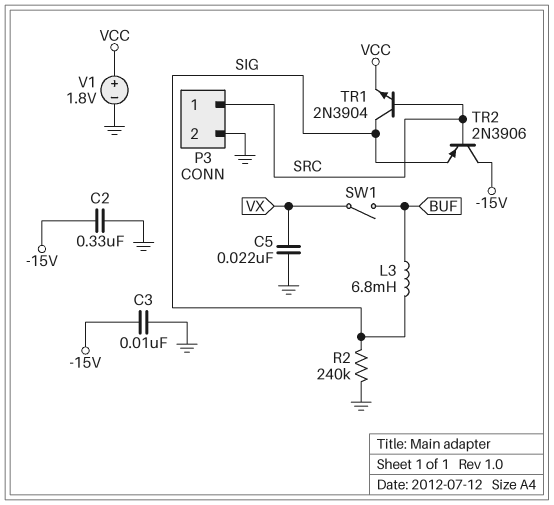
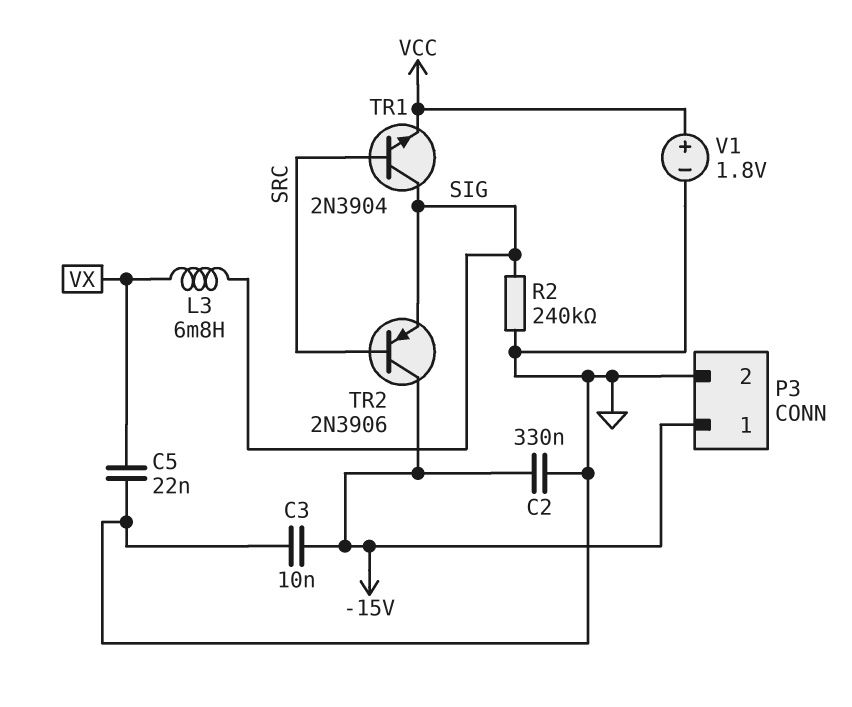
L3: 6.8mH (BUF, SIG) -> 6.8mH (SIG, VX)
P3 pin 1: SRC -> -15V
SW1: switch (BUF, VX) -> none

